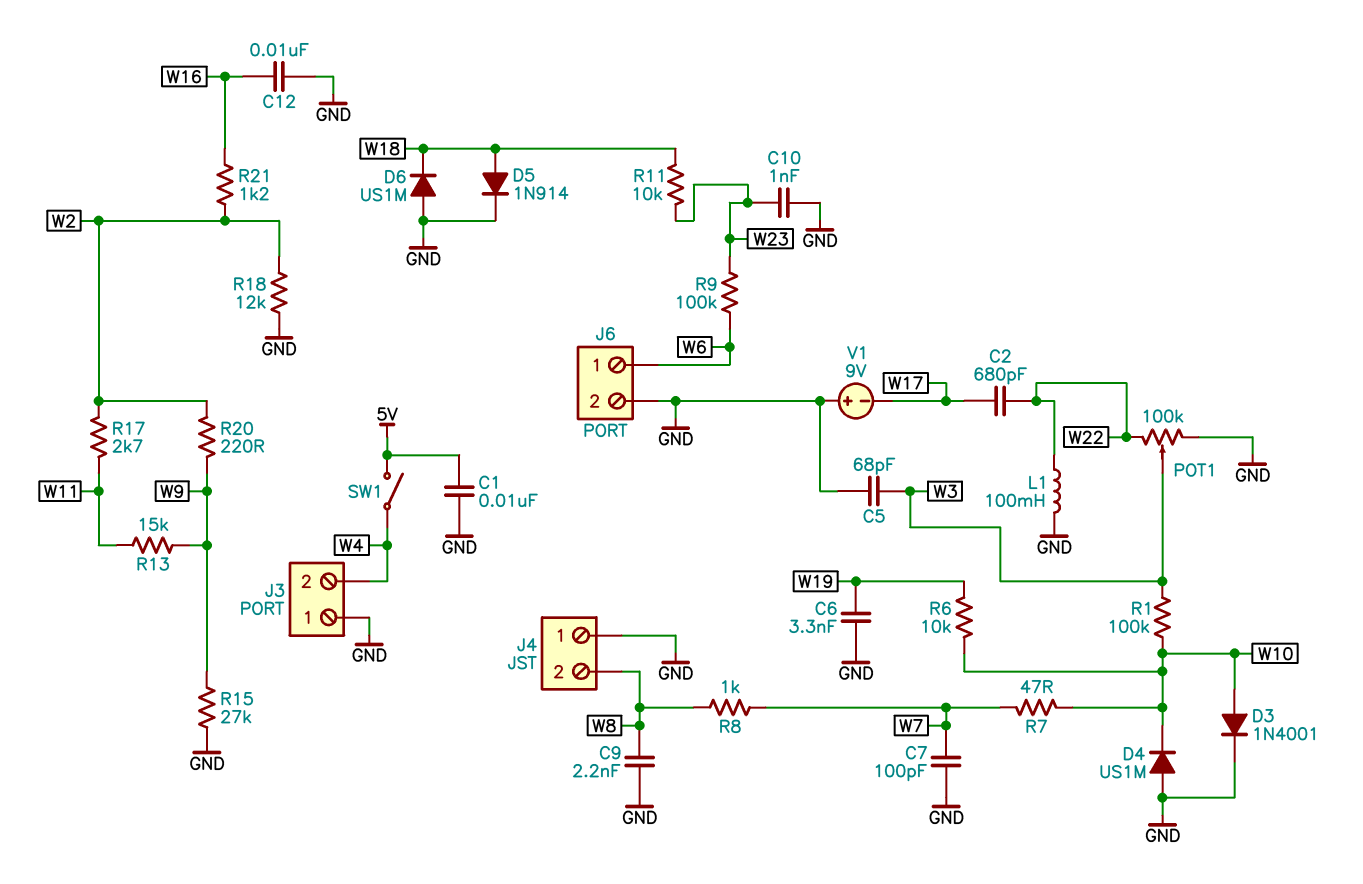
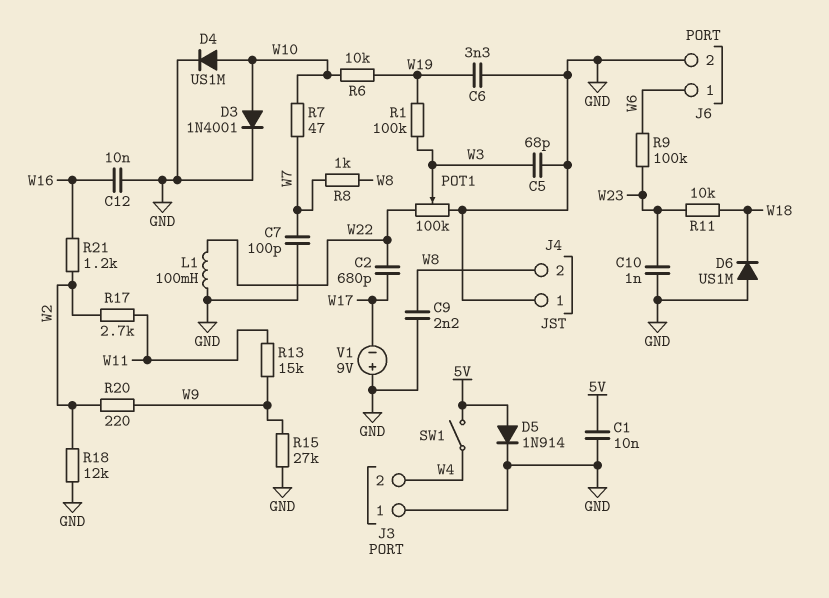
D4: diode US1M (A GND, K W10) -> diode US1M (A W10, K GND)
D5: diode 1N914 (A W18, K GND) -> diode 1N914 (A 5V, K GND)
R1: 100k (W3, W10) -> 100k (W3, W19)

